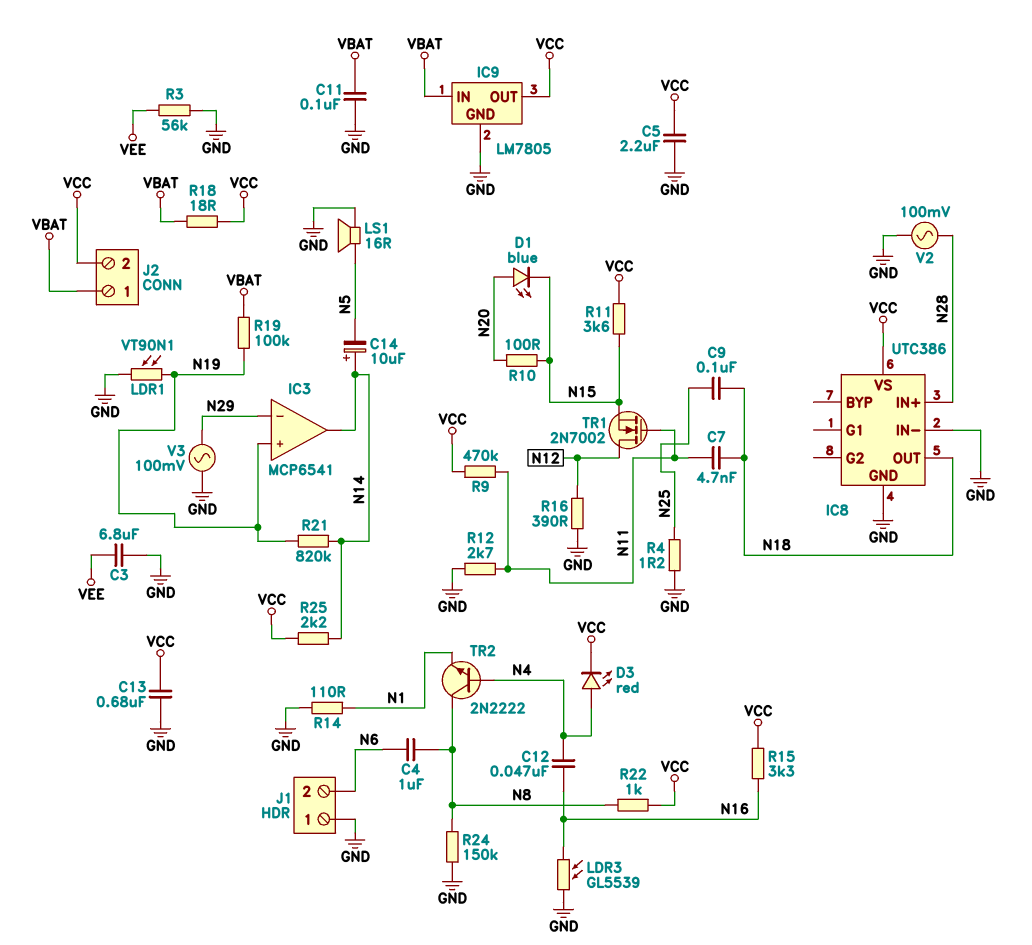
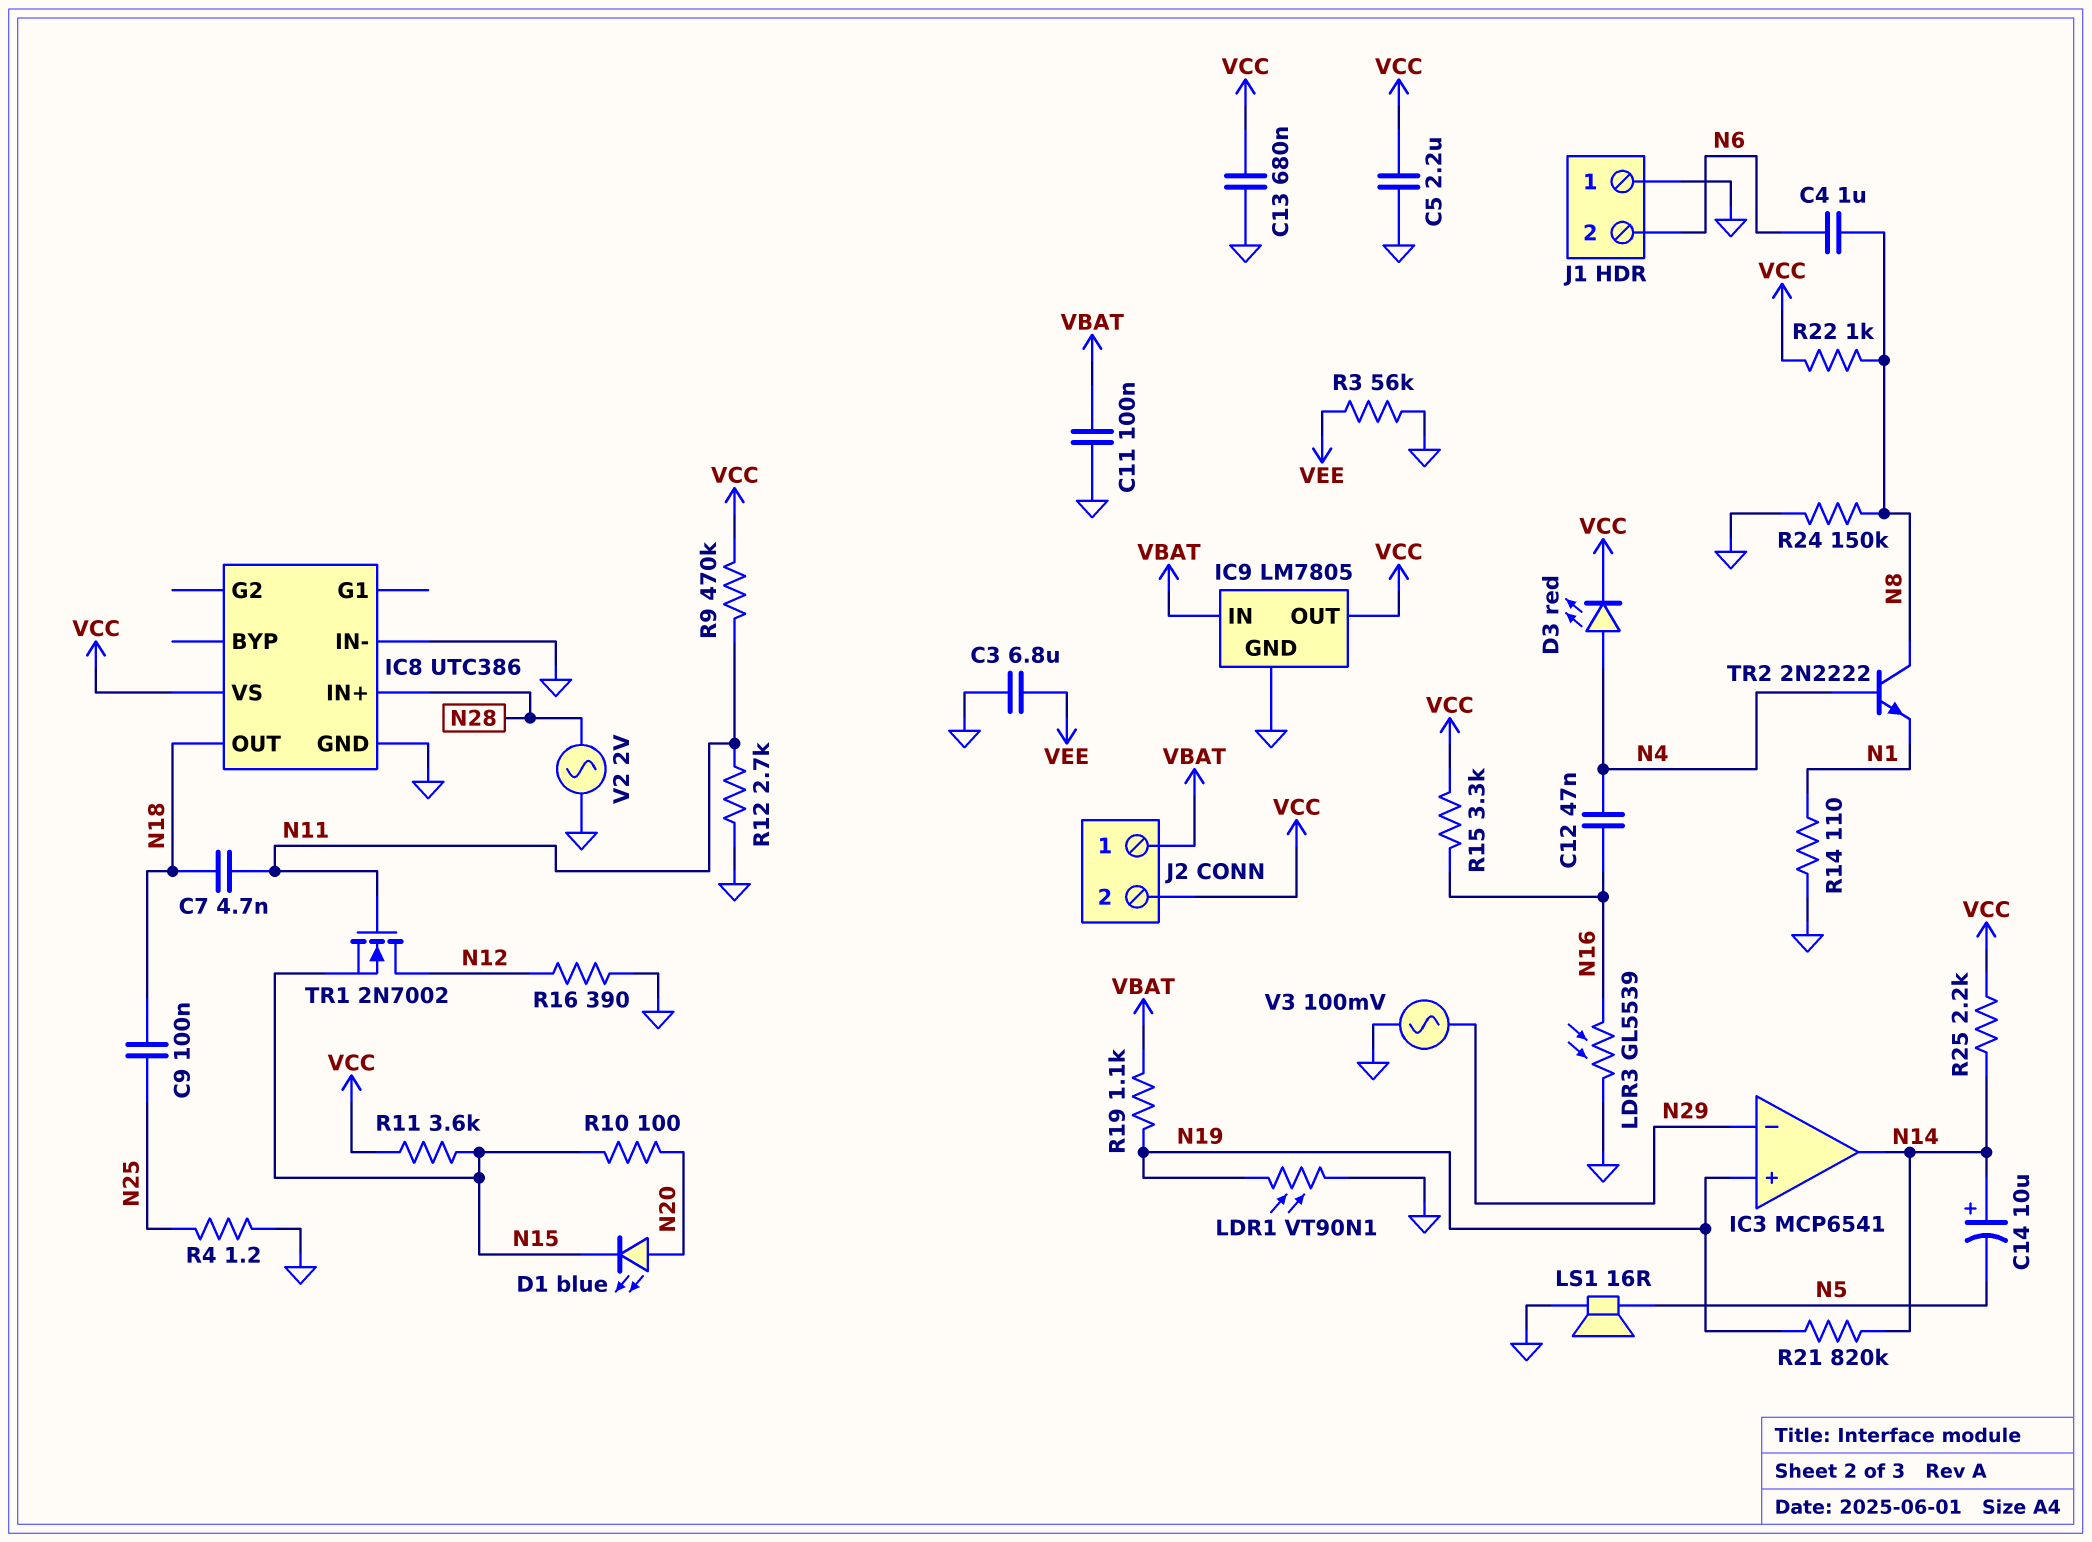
R18: 18 (VBAT, VCC) -> none
R19: 100k (N19, VBAT) -> 1.1k (N19, VBAT)
V2: AC 100mV (GND, N28) -> AC 2V (GND, N28)

